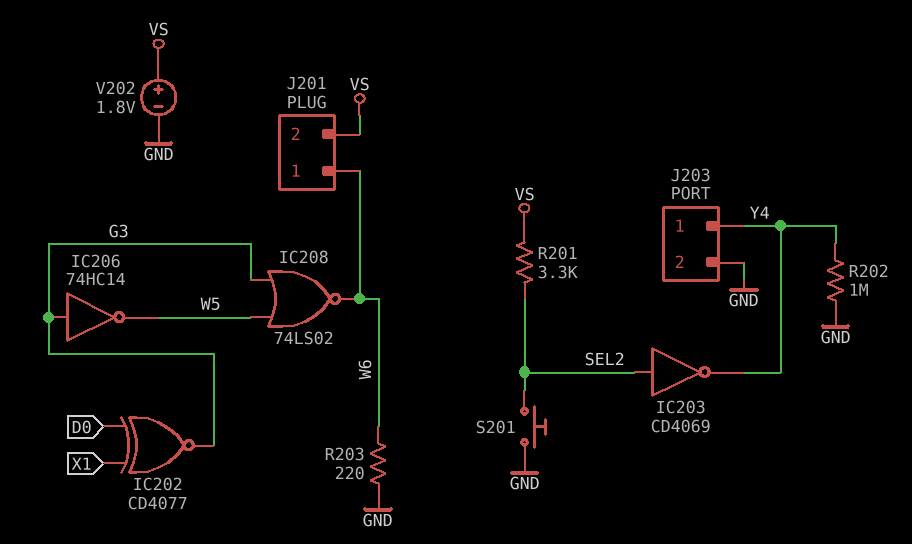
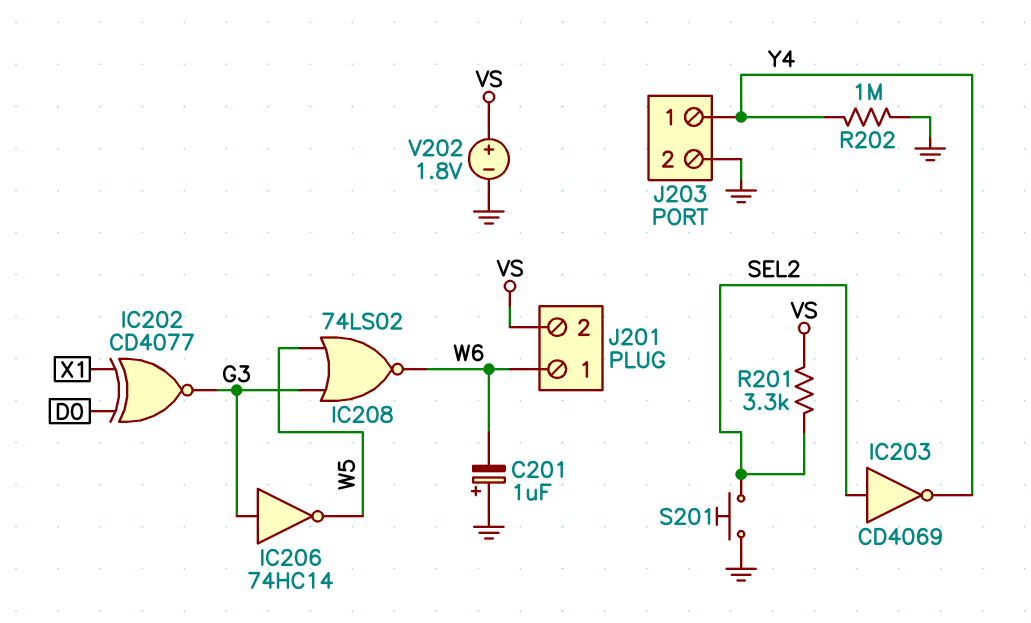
C201: none -> 1uF (plus GND, minus W6)
R203: 220 (GND, W6) -> none

